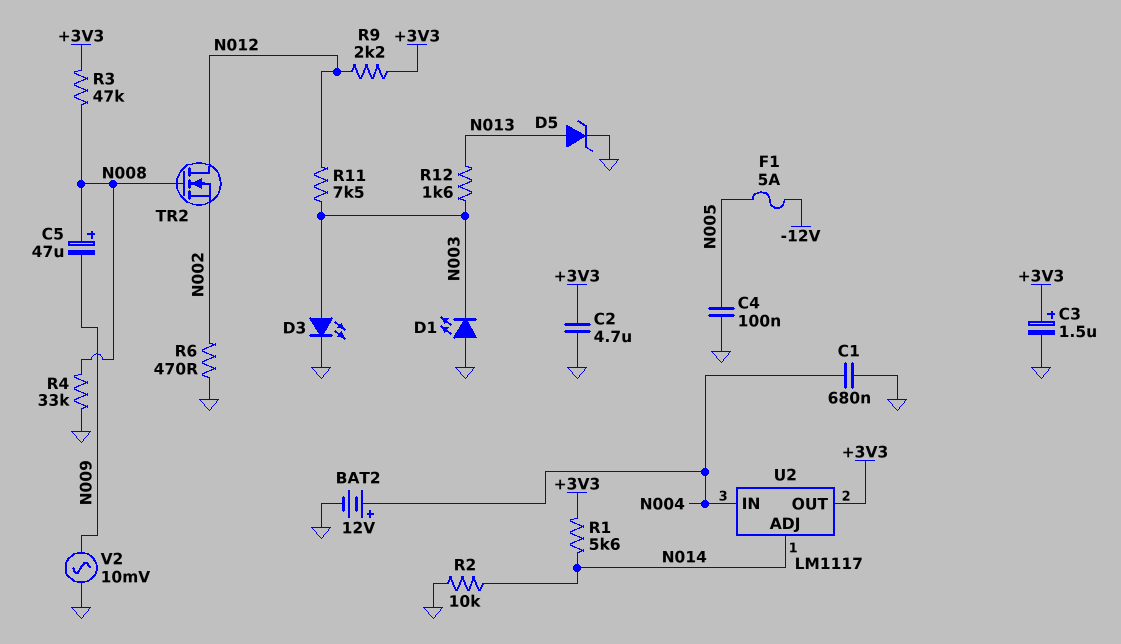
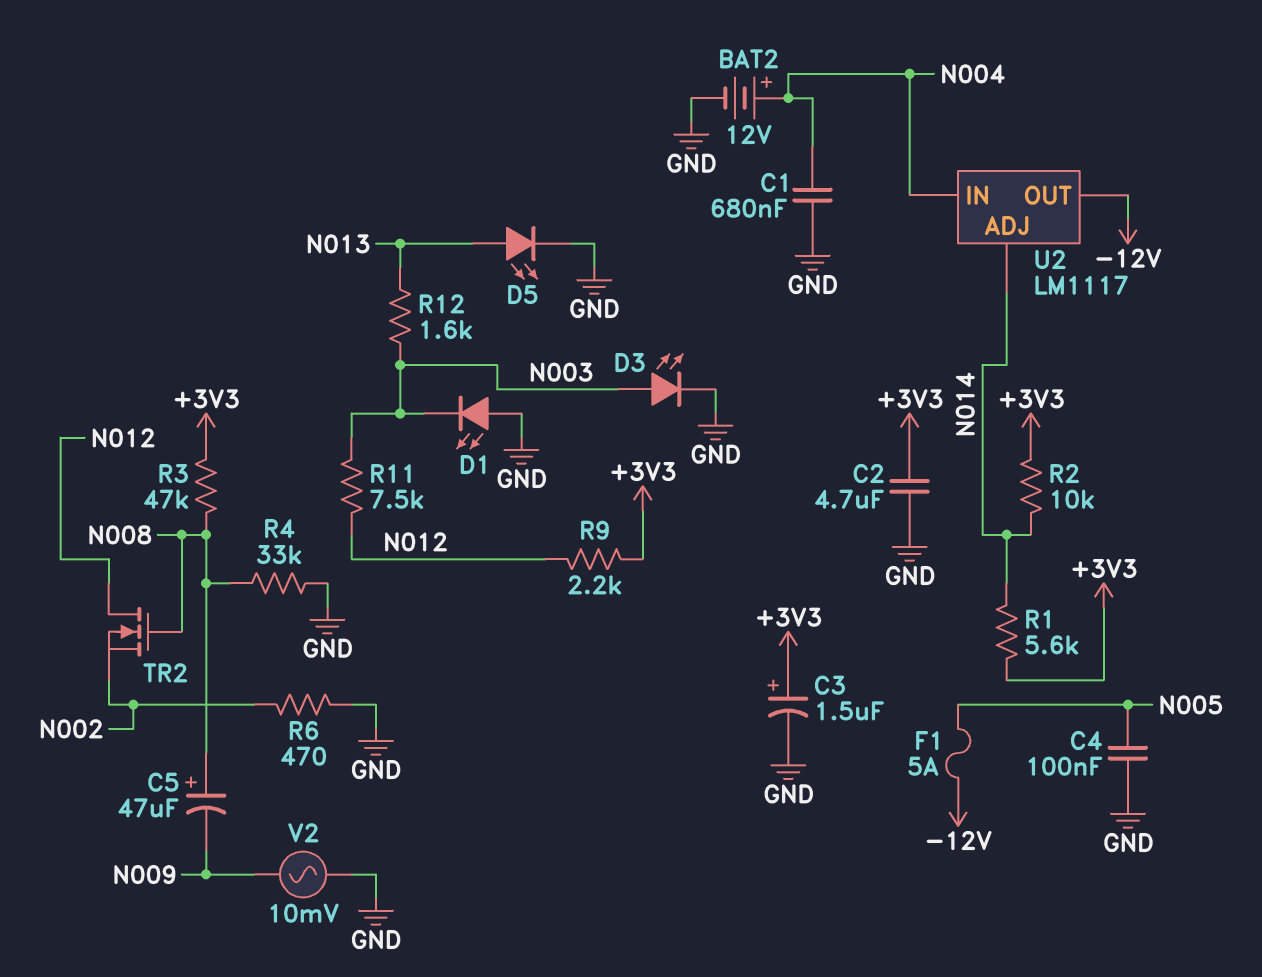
D5: zener (A N013, K GND) -> LED (A N013, K GND)
R2: 10k (GND, N014) -> 10k (+3V3, N014)
U2 pin OUT: +3V3 -> -12V

